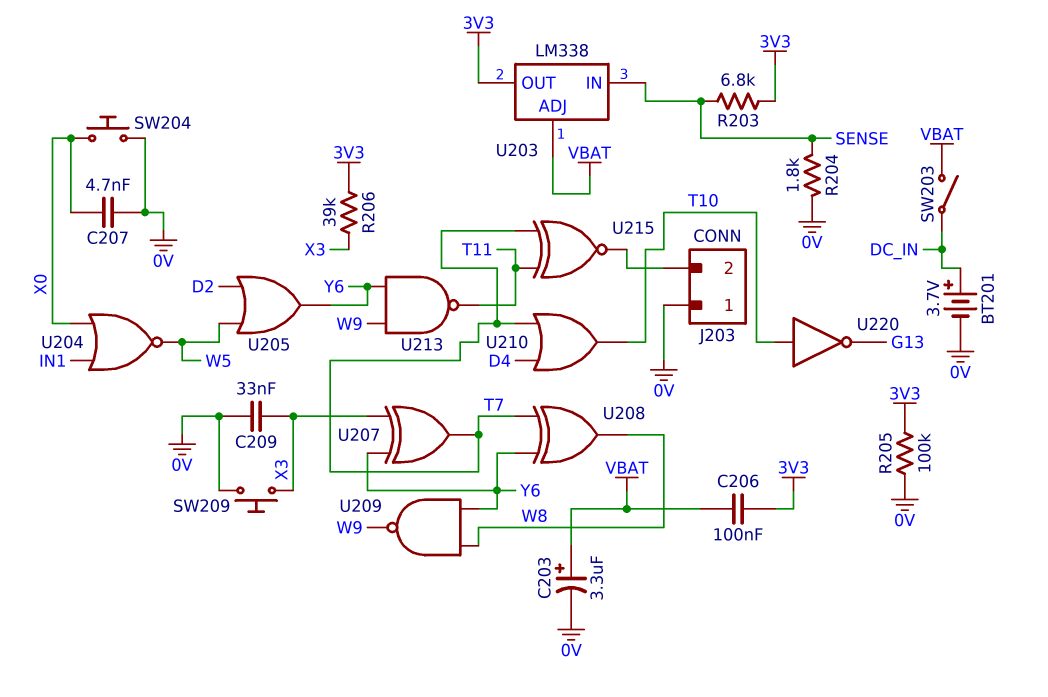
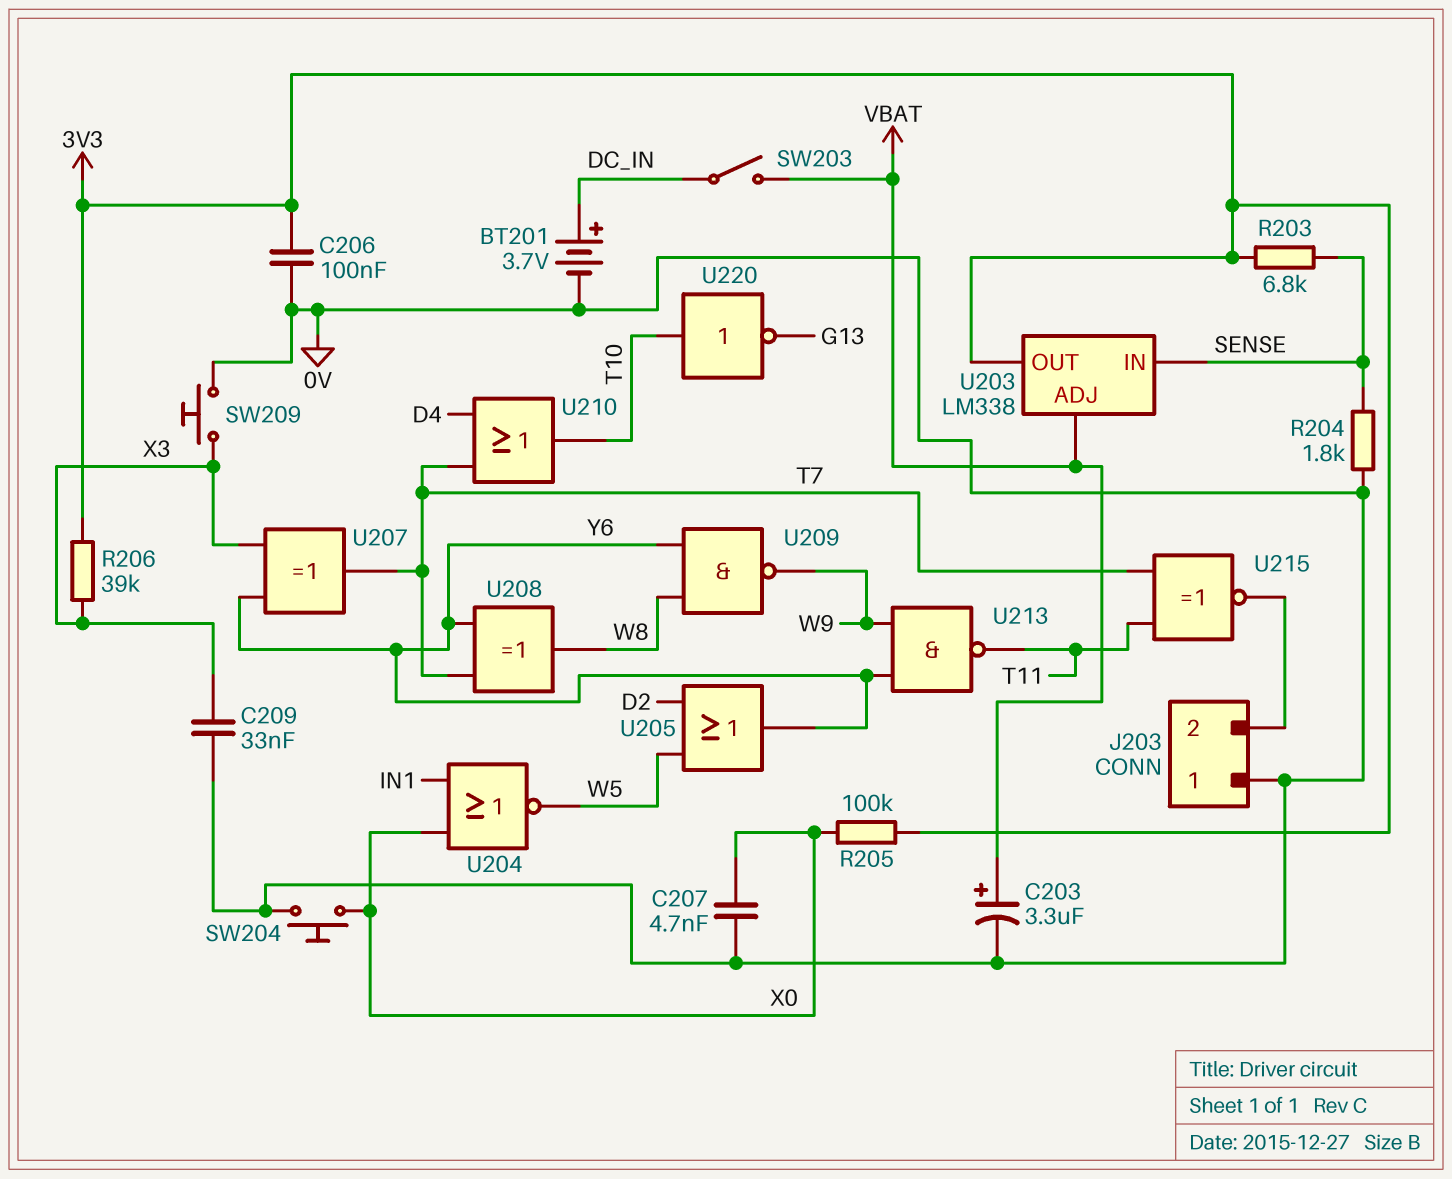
C206: 100nF (3V3, VBAT) -> 100nF (0V, 3V3)
R205: 100k (0V, 3V3) -> 100k (3V3, X0)

